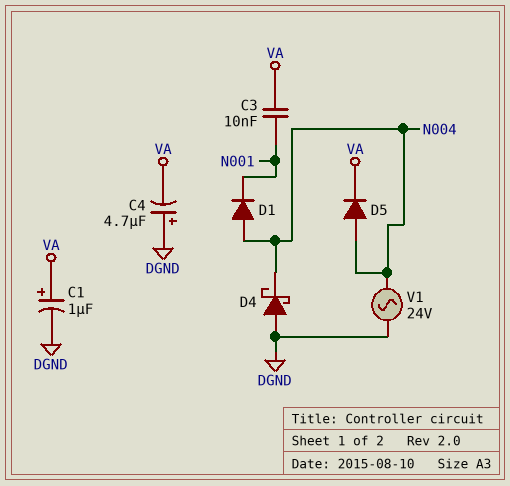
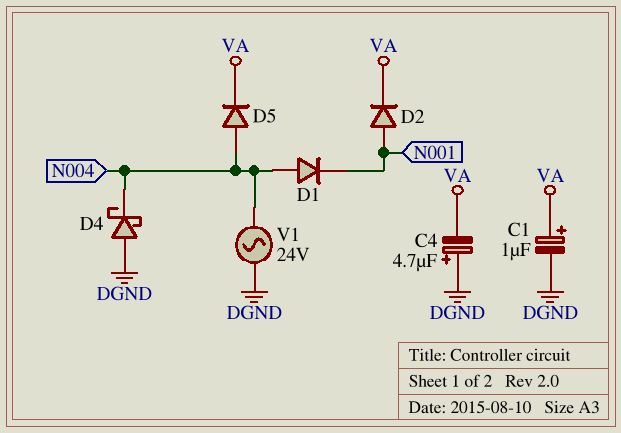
C3: 10nF (N001, VA) -> none
D2: none -> diode (A N001, K VA)

